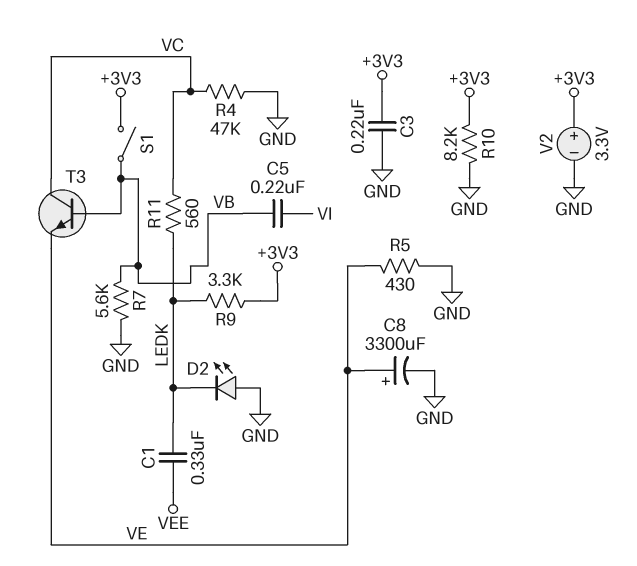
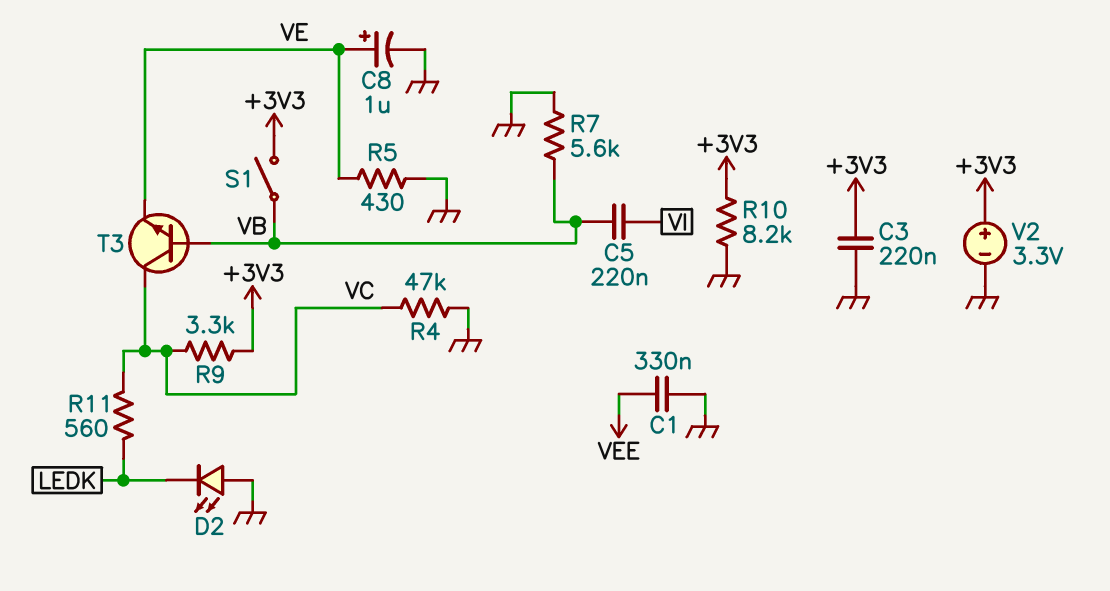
C1: 330nF (LEDK, VEE) -> 330nF (GND, VEE)
C8: 3300uF (plus VE, minus GND) -> 1uF (plus VE, minus GND)
R9: 3.3k (+3V3, LEDK) -> 3.3k (+3V3, VC)

